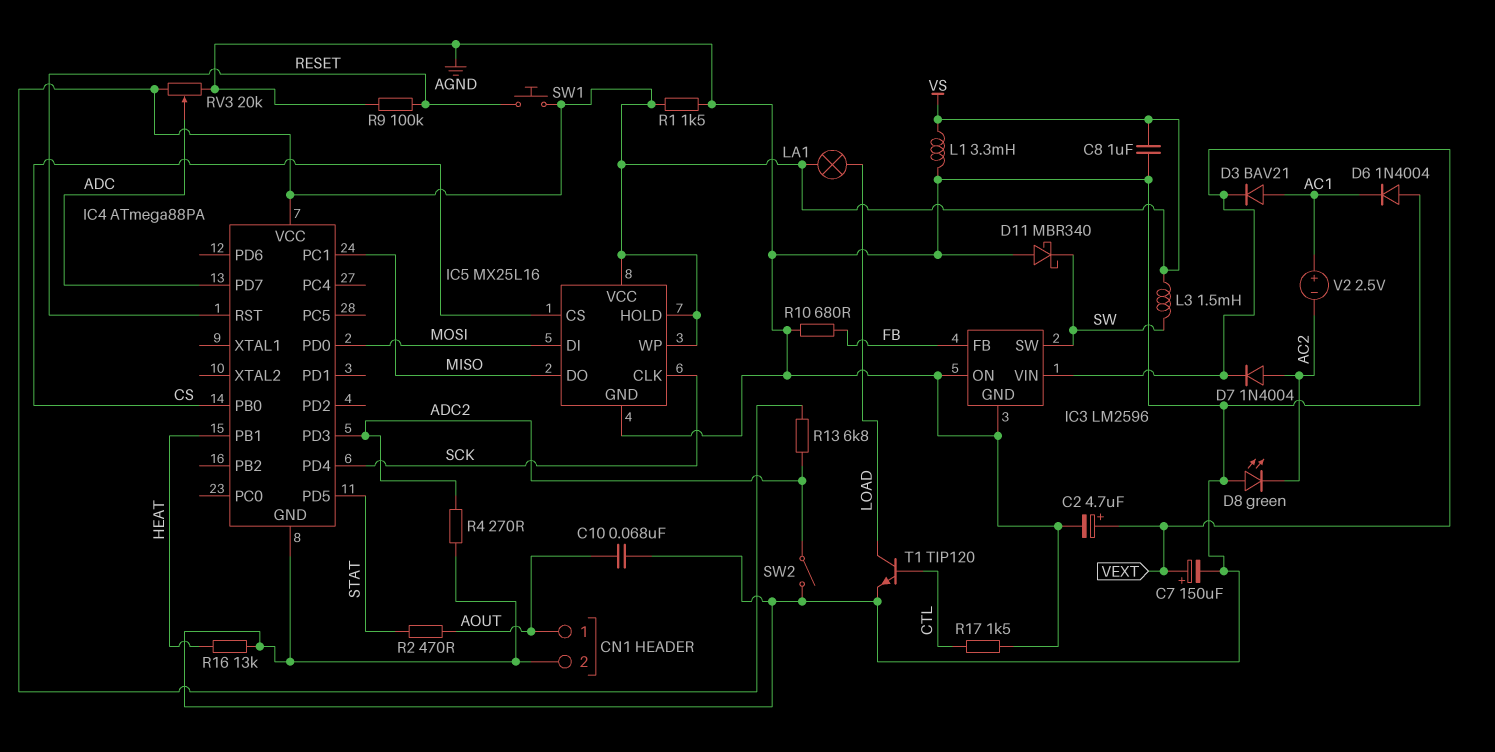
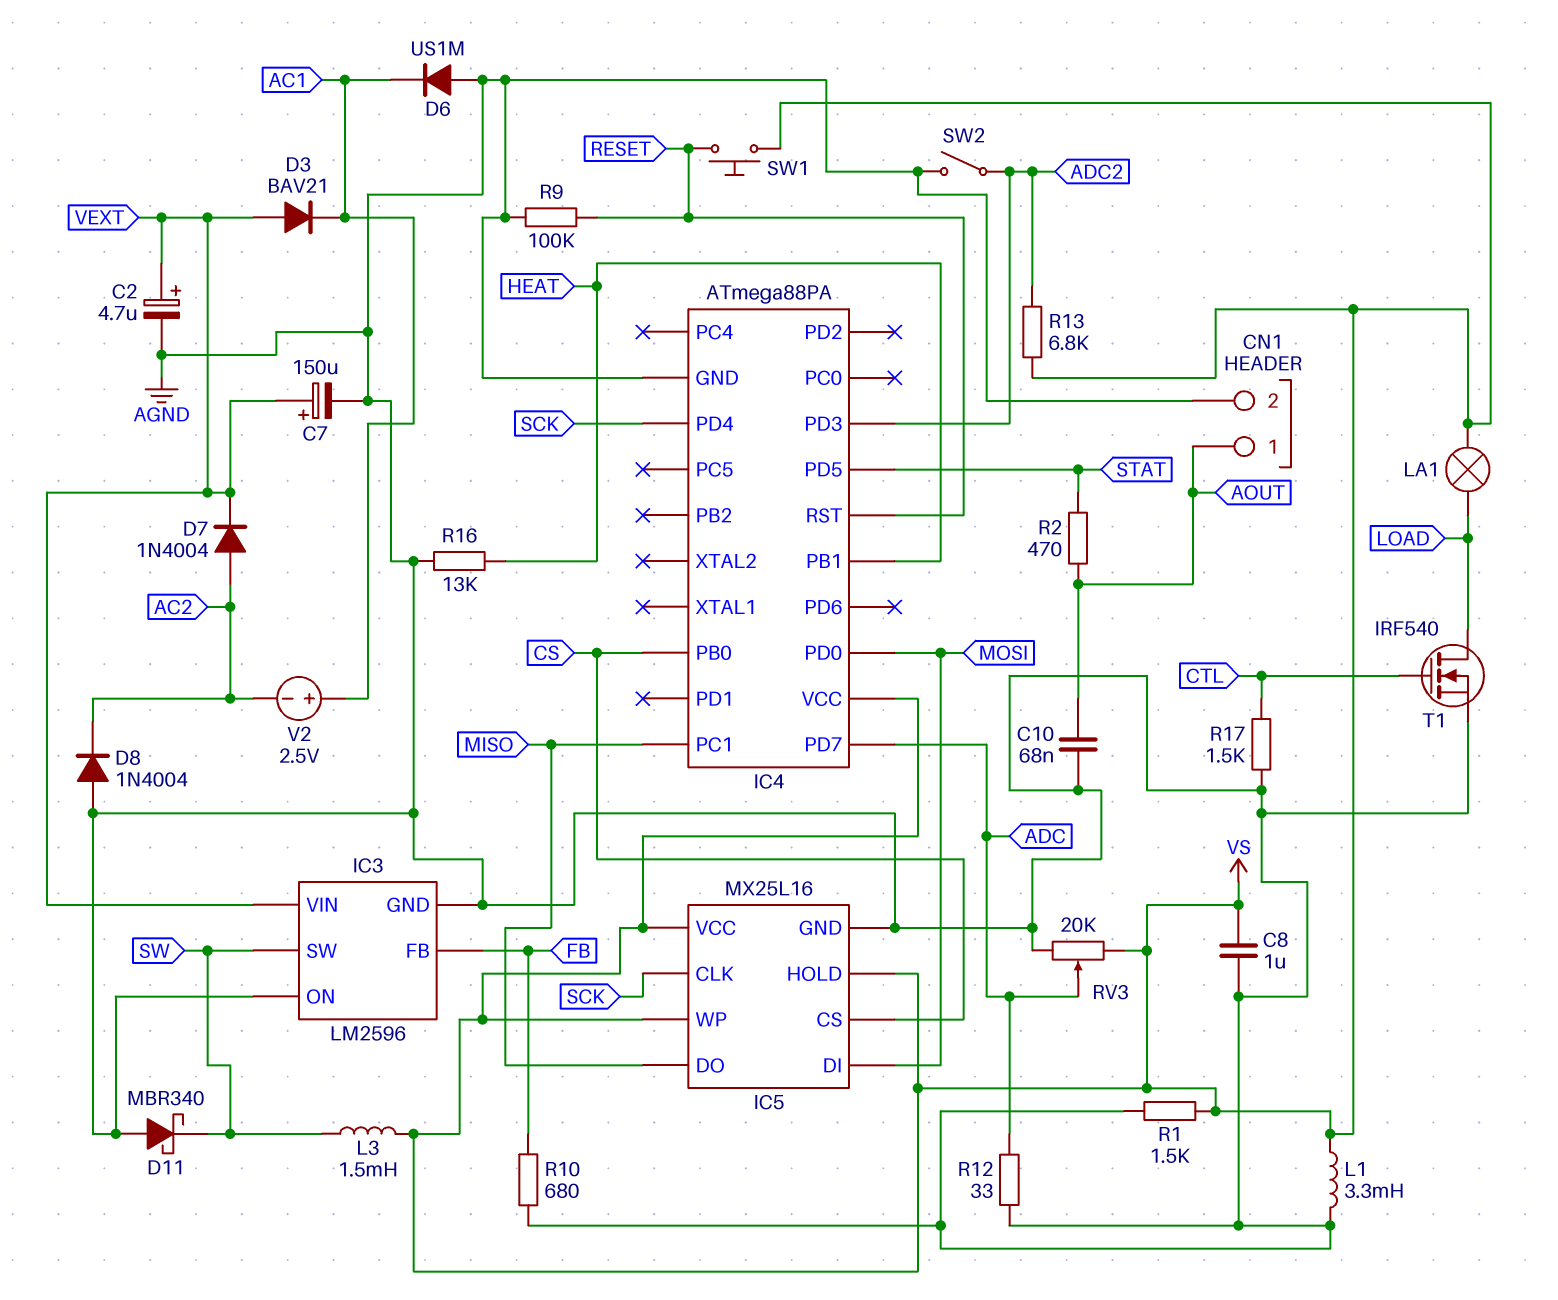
D3: diode BAV21 (A AC1, K VEXT) -> diode BAV21 (A VEXT, K AC1)
D6: diode 1N4004 (A AGND, K AC1) -> diode US1M (A AGND, K AC1)
D8: LED green (A AGND, K AC2) -> diode 1N4004 (A AGND, K AC2)
R4: 270 (ADC2, AGND) -> none
R12: none -> 33 (ADC, AGND)
T1: NPN TIP120 (B CTL, C LOAD, E AGND) -> NMOS IRF540 (G CTL, D LOAD, S AGND)

